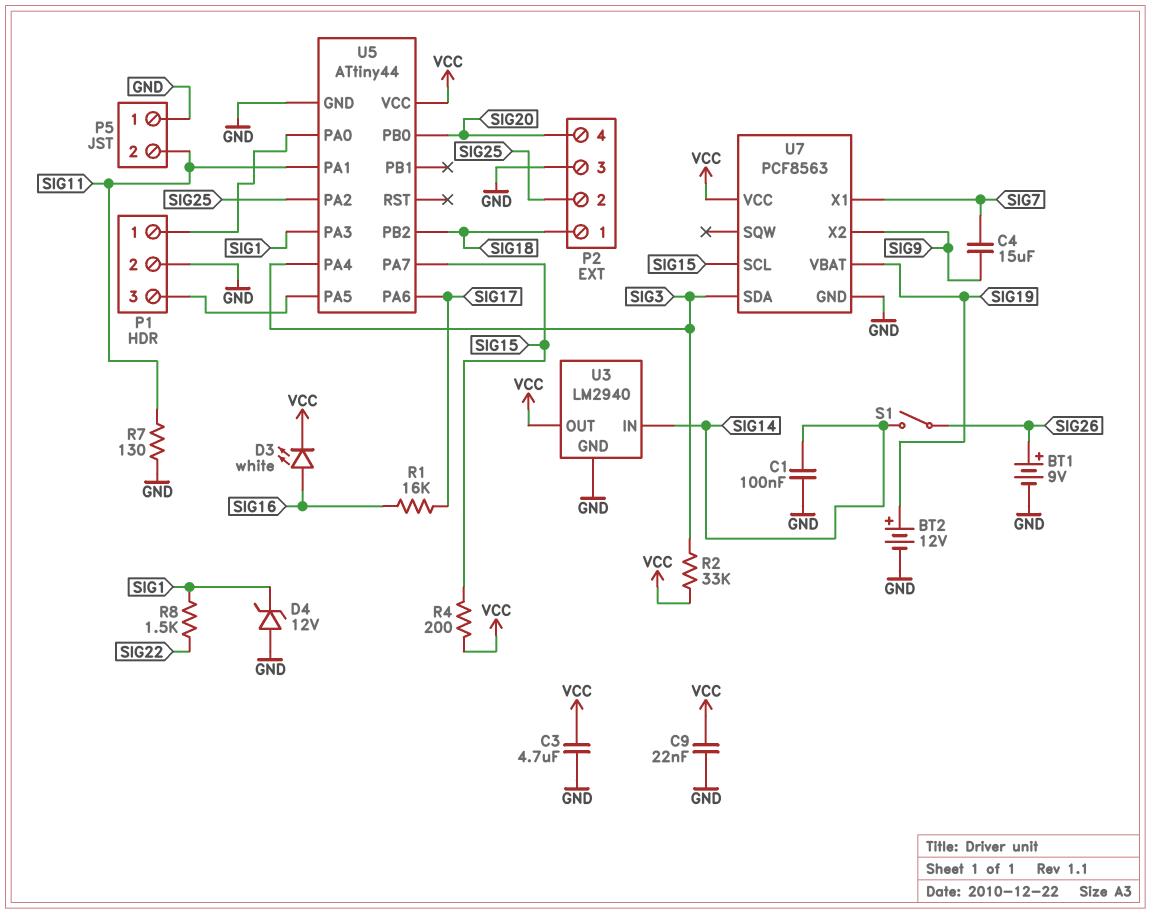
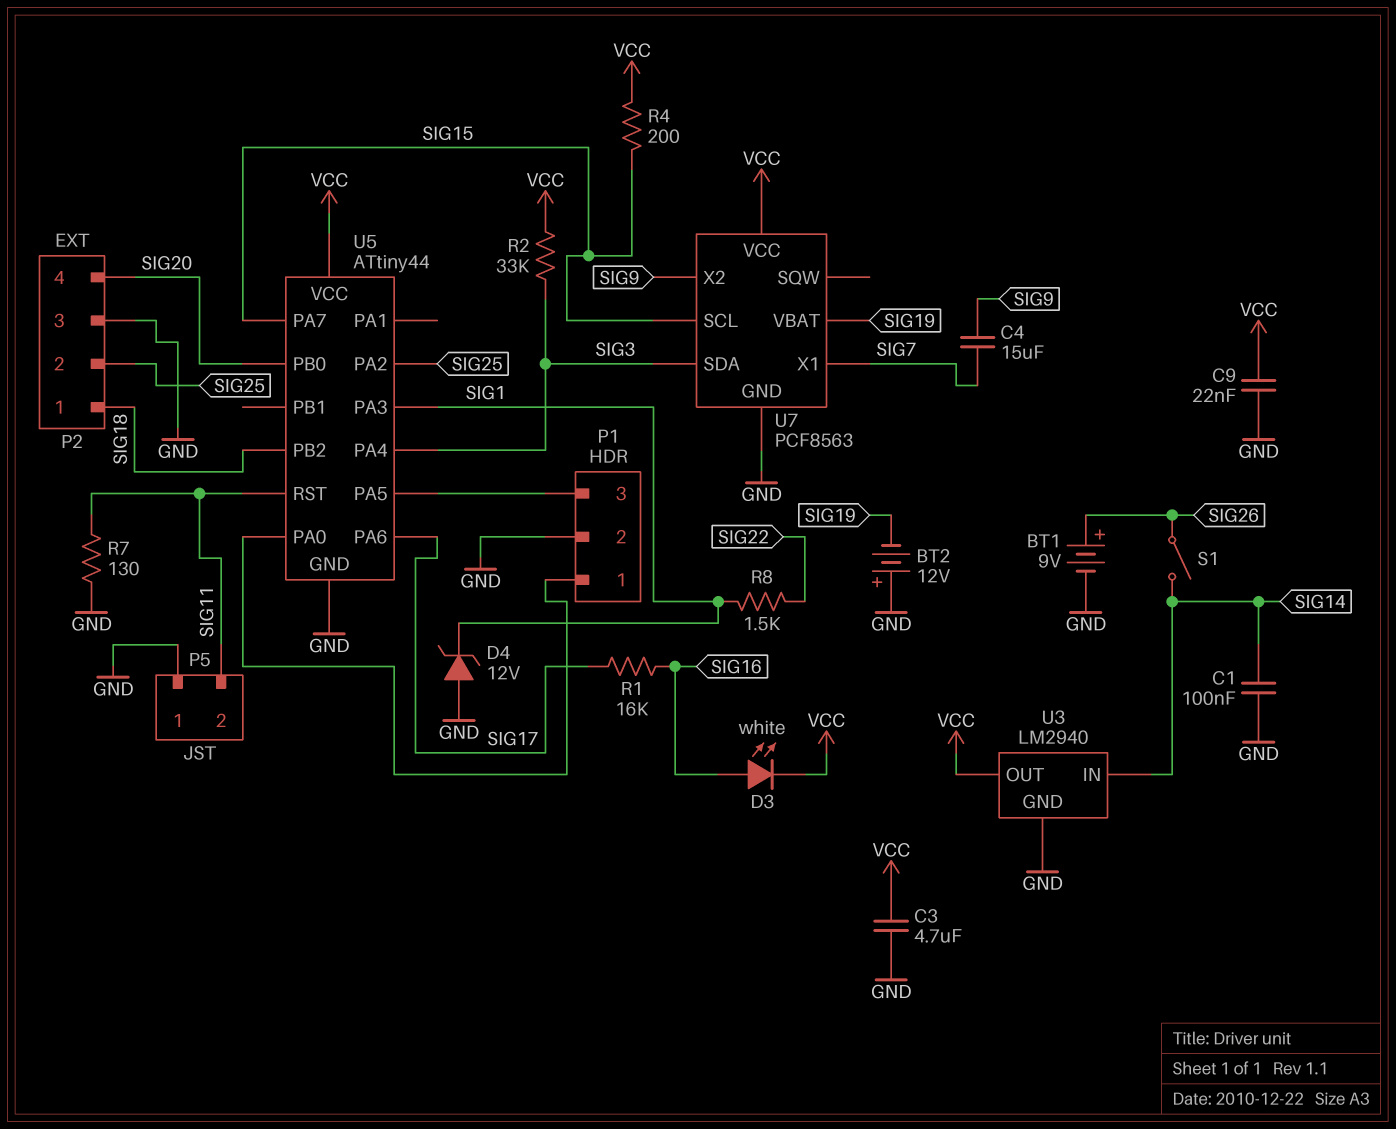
BT2: 12V (plus SIG19, minus GND) -> 12V (plus GND, minus SIG19)
U5 pin PA1: SIG11 -> none
U5 pin RST: none -> SIG11

